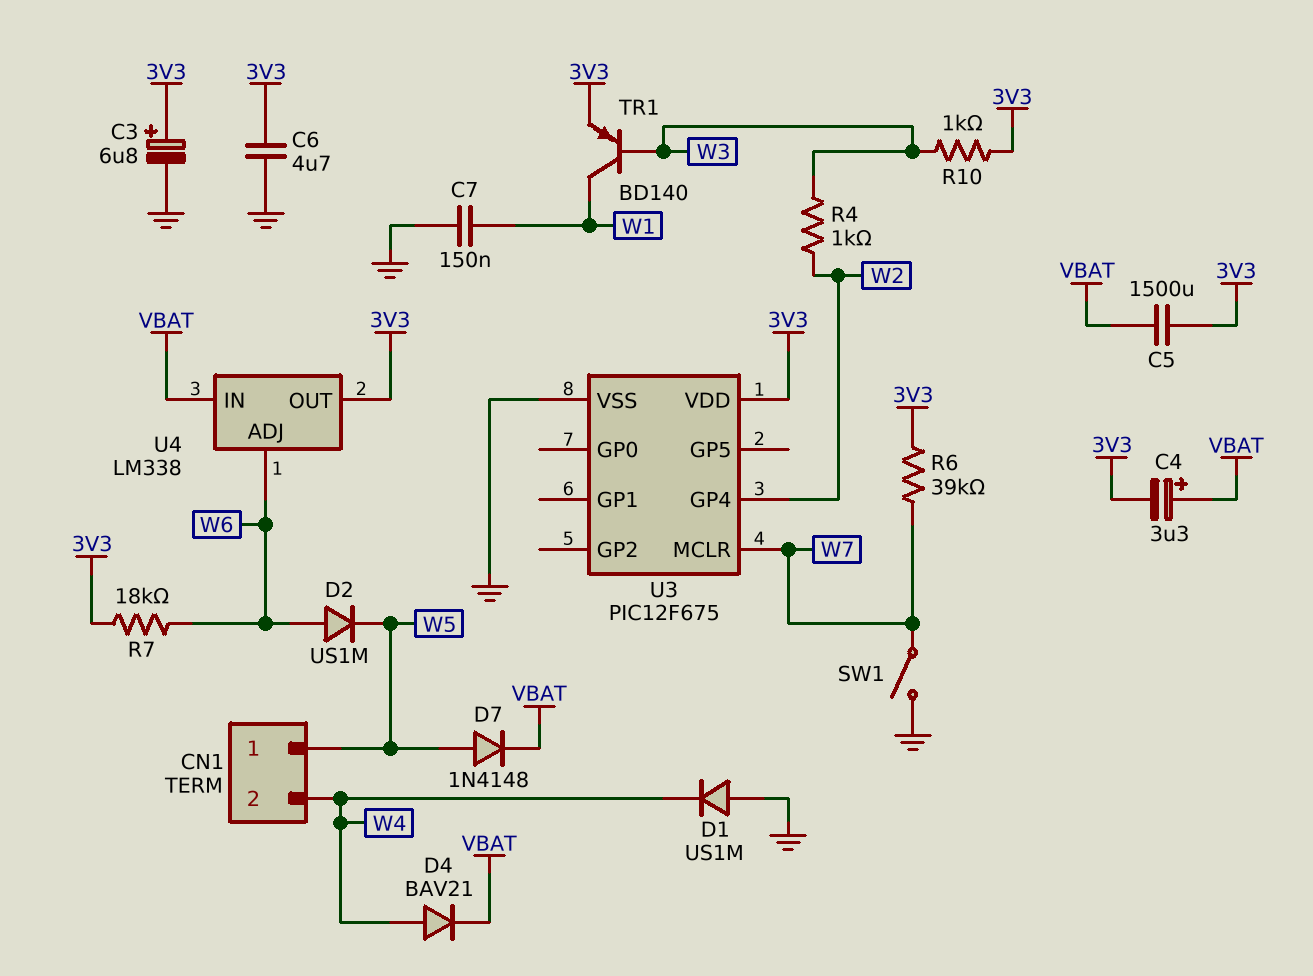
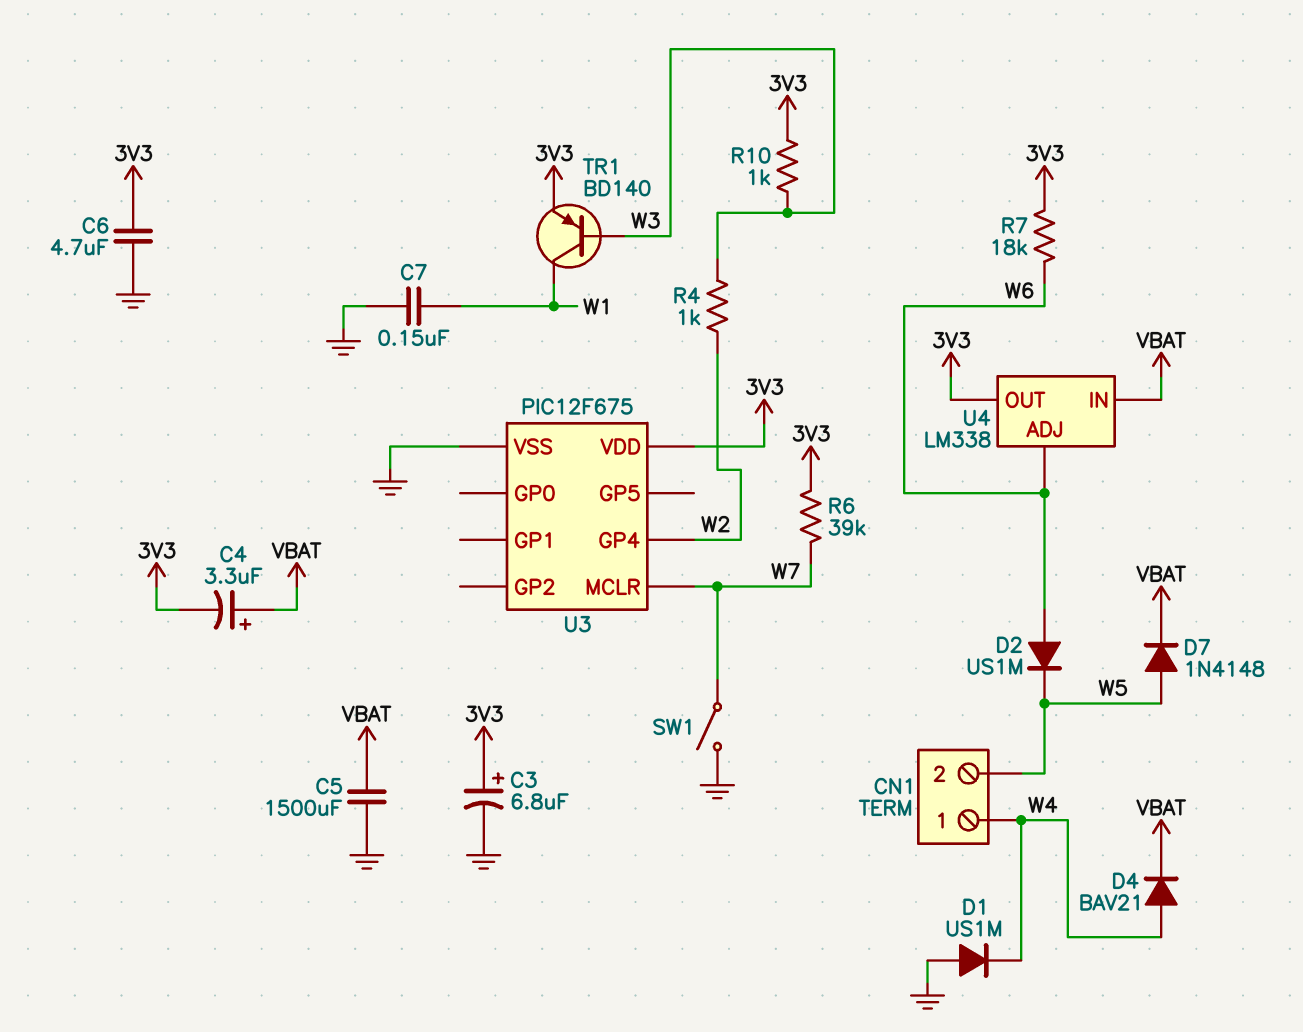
C5: 1500uF (3V3, VBAT) -> 1500uF (GND, VBAT)
CN1 pin 1: W5 -> W4
CN1 pin 2: W4 -> W5

